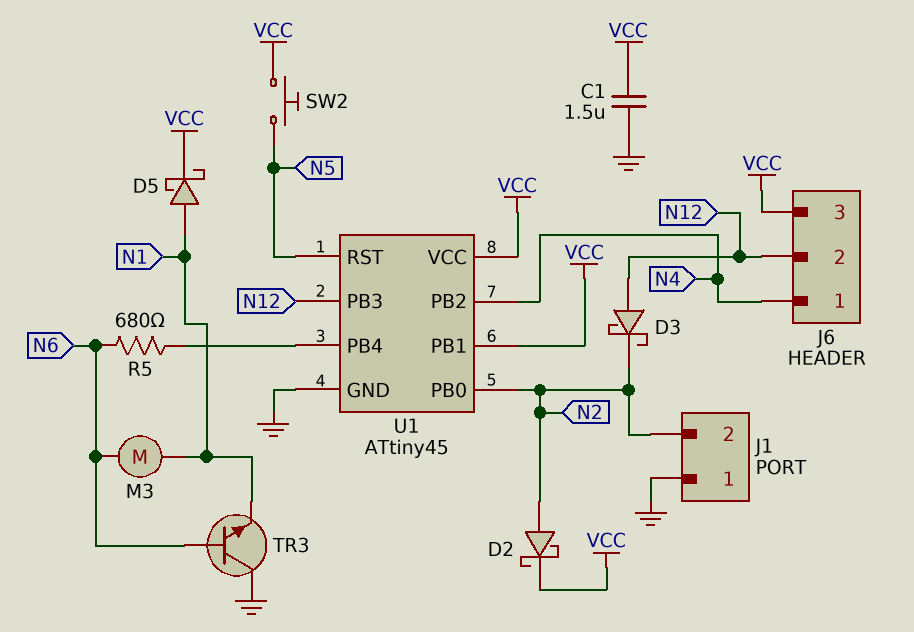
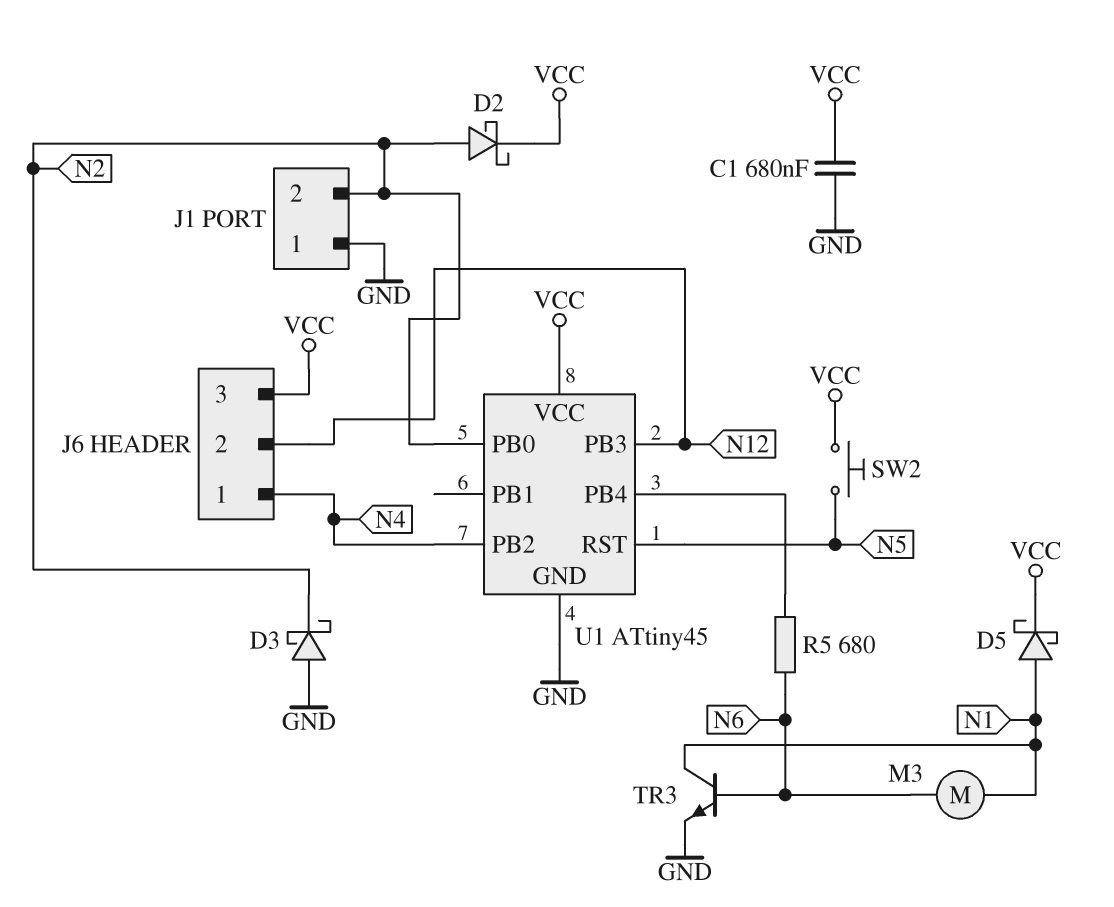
C1: 1.5uF (GND, VCC) -> 680nF (GND, VCC)
D3: schottky (A N12, K N2) -> schottky (A GND, K N2)
TR3: NPN (B N6, C GND, E N1) -> NPN (B N6, C N1, E GND)
U1 pin PB1: VCC -> none

